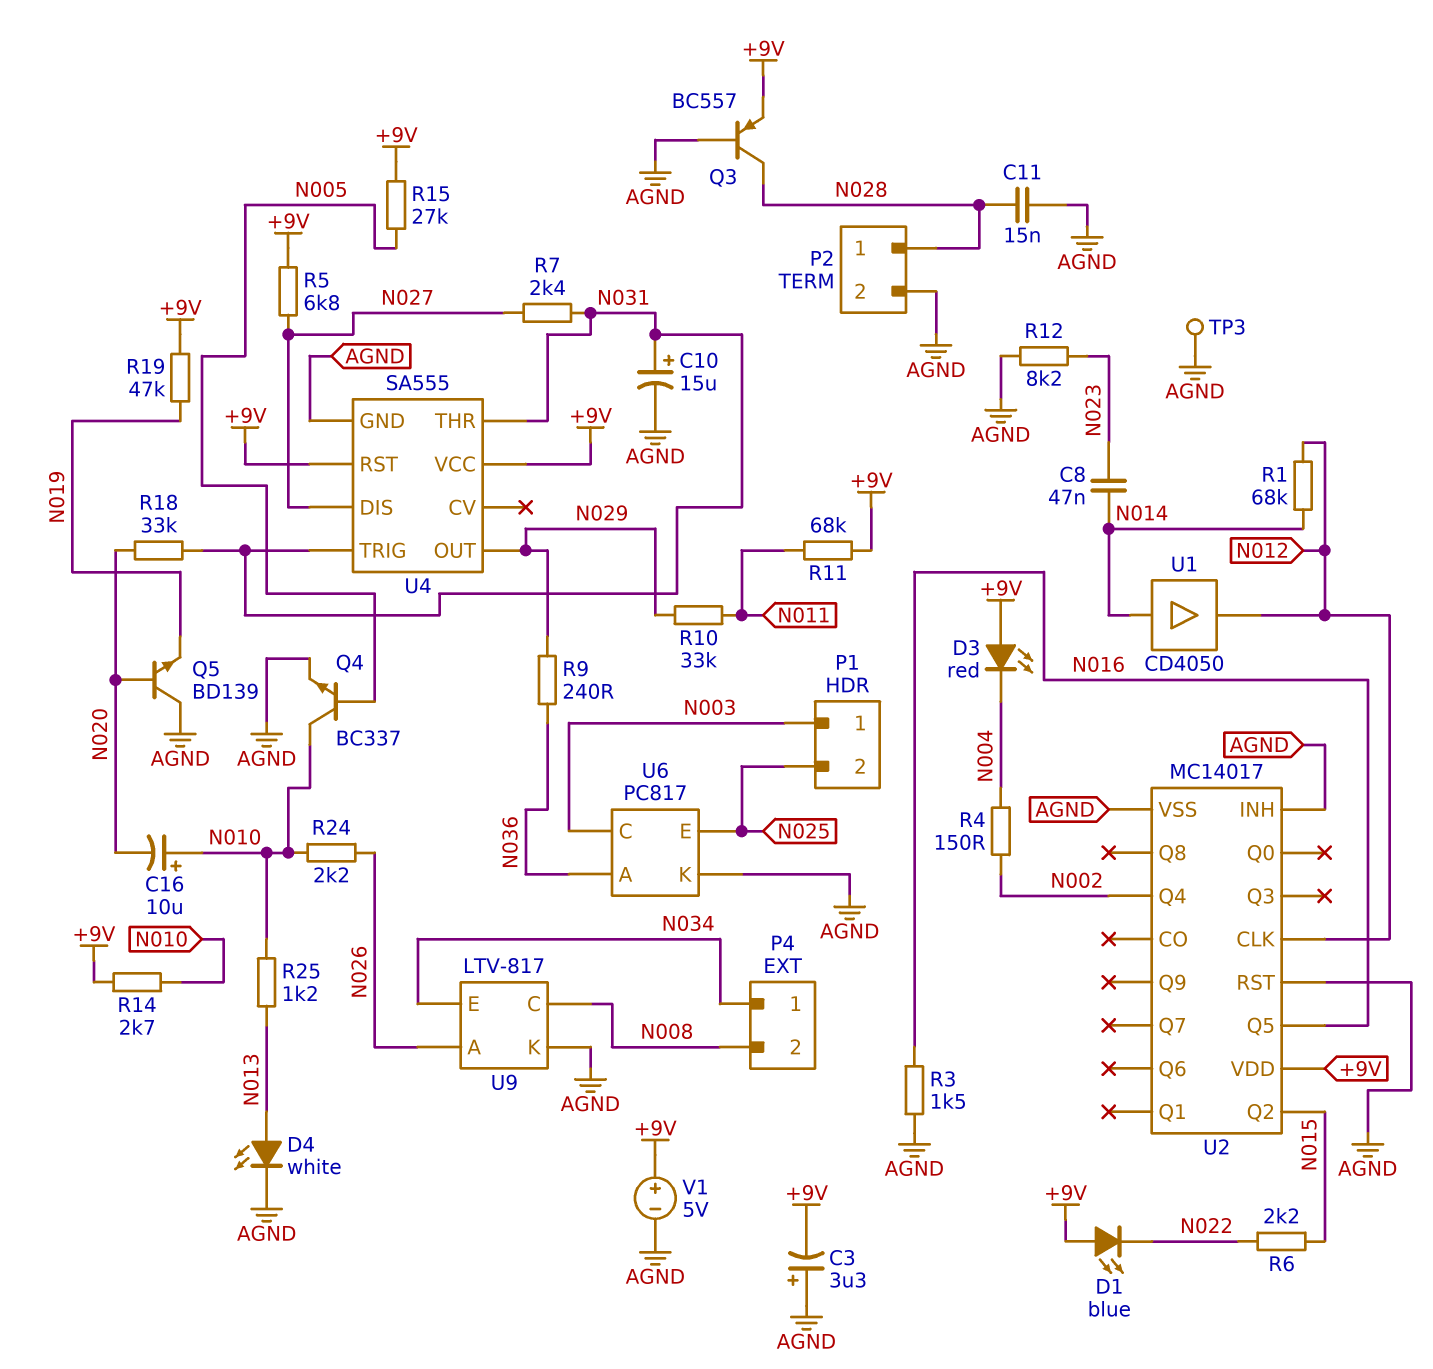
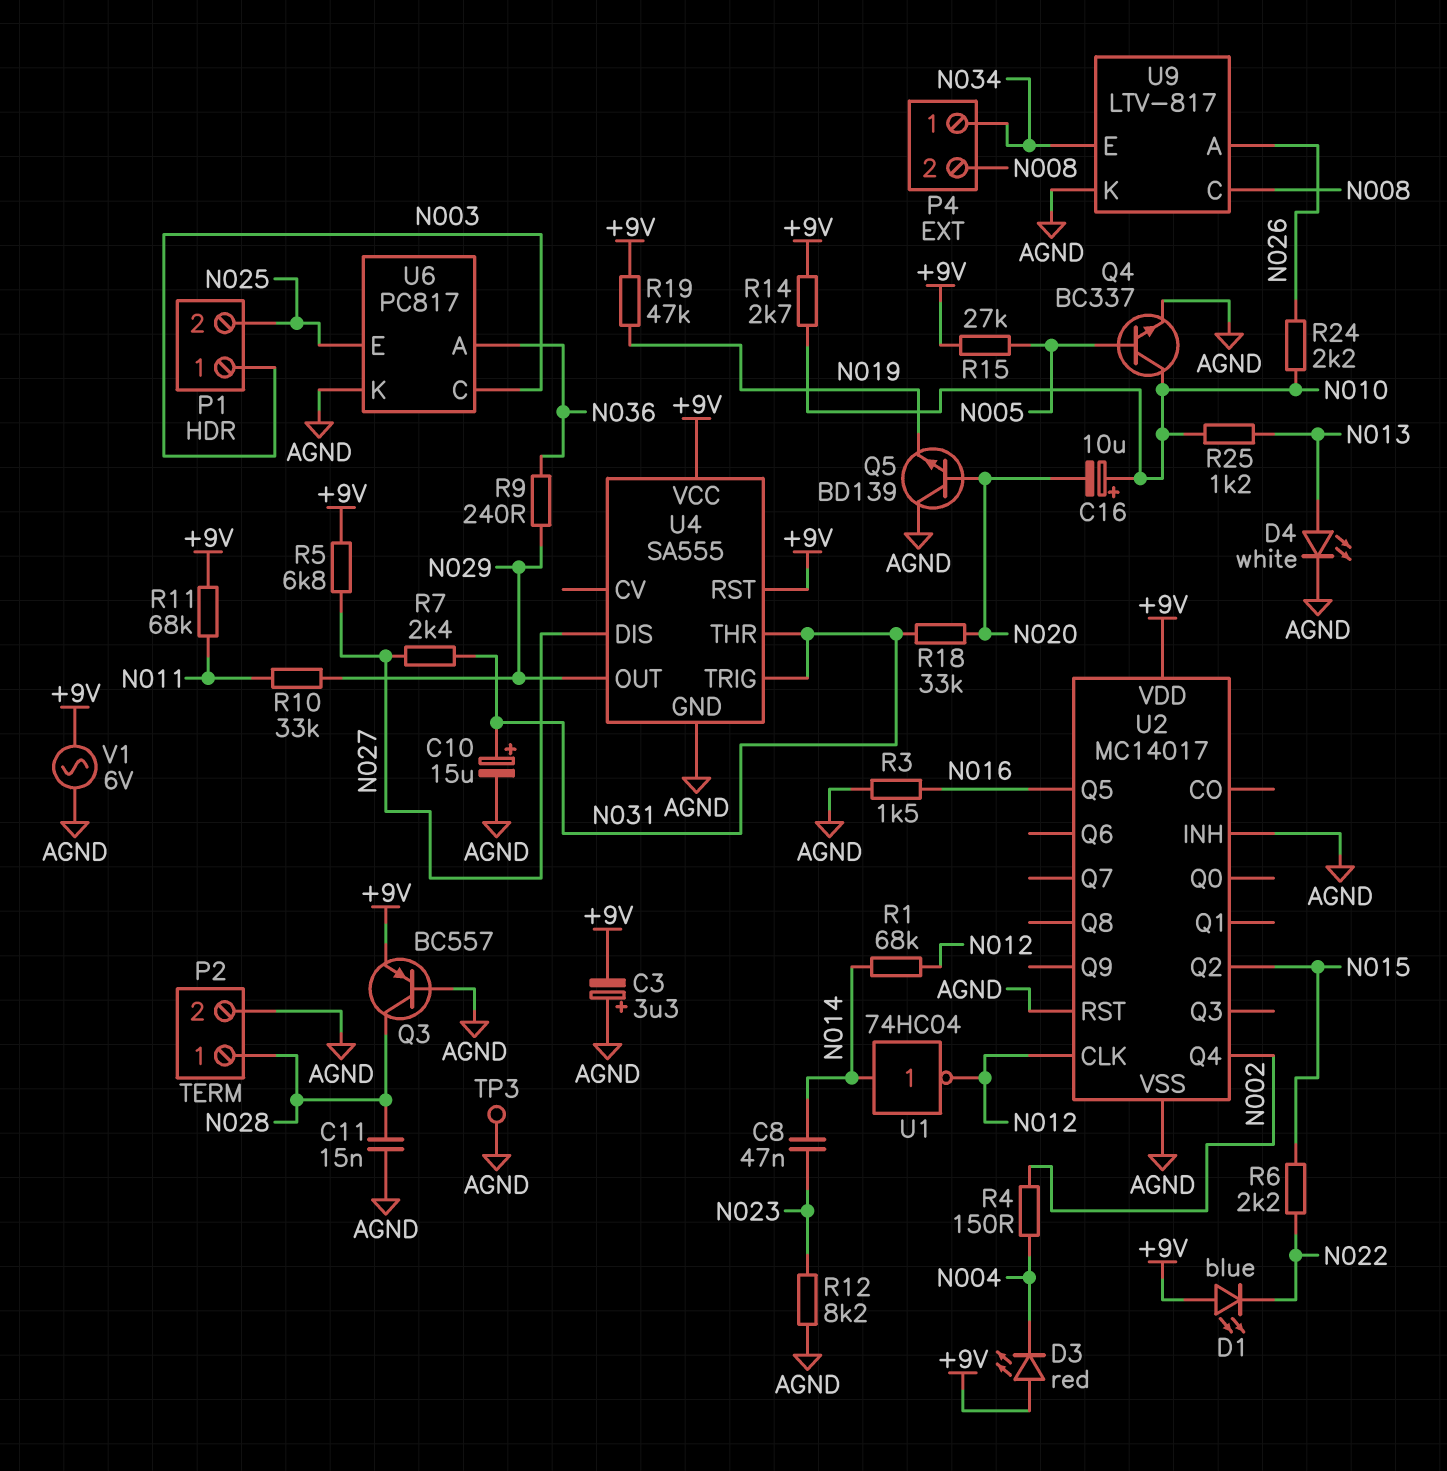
U1: buffer CD4050 (in N014, out N012) -> NOT 74HC04 (in N014, out N012)
V1: 5V (plus +9V, minus AGND) -> AC 6V (+9V, AGND)

